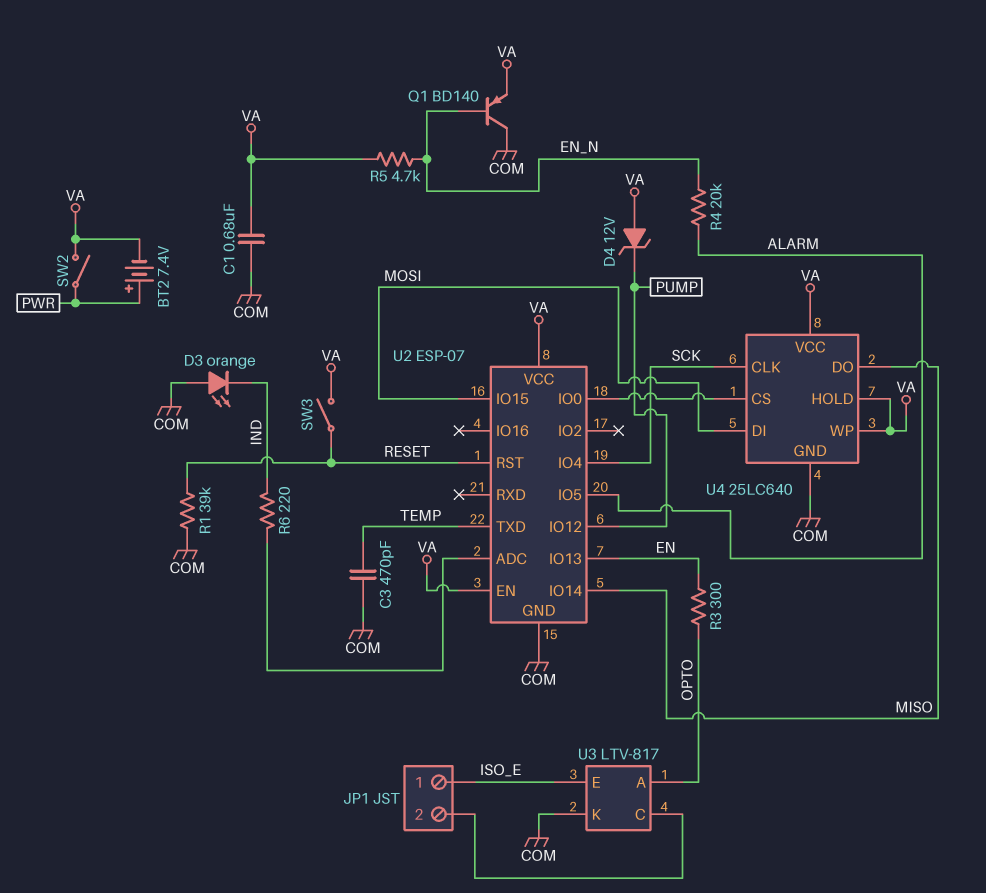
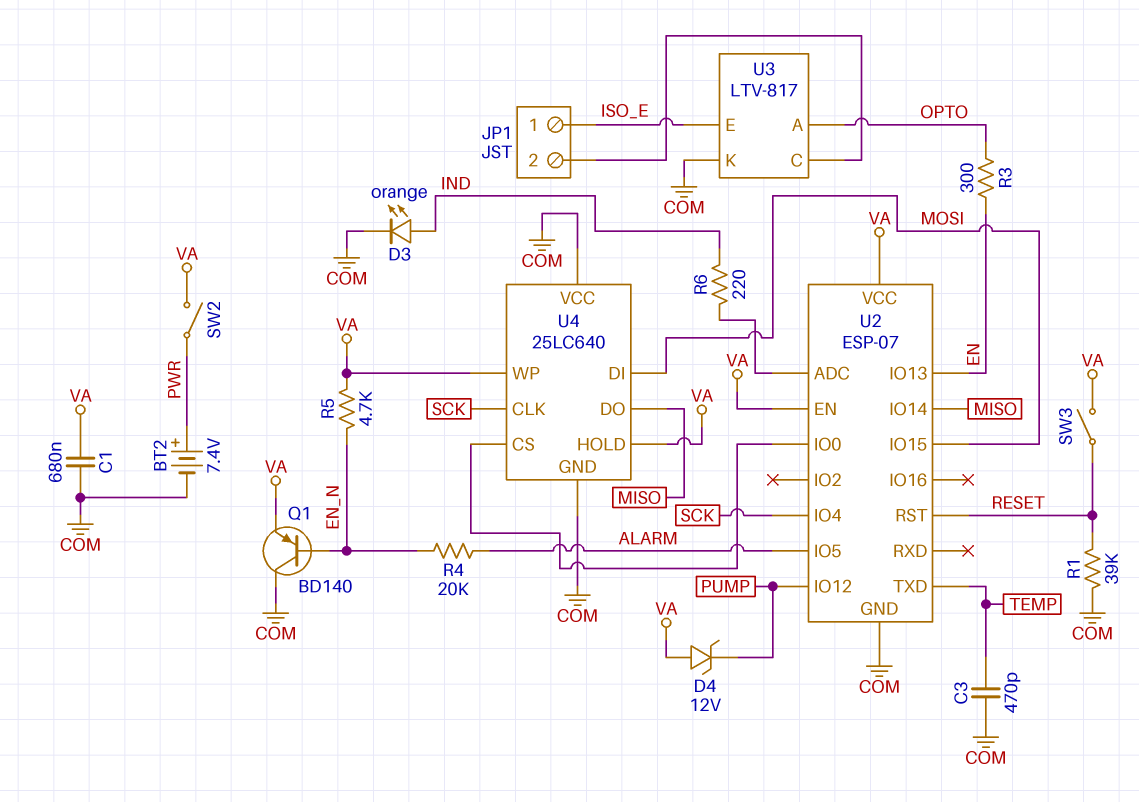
BT2: 7.4V (plus PWR, minus VA) -> 7.4V (plus PWR, minus COM)
D3: LED orange (A COM, K IND) -> LED orange (A IND, K COM)
U4 pin VCC: VA -> COM

